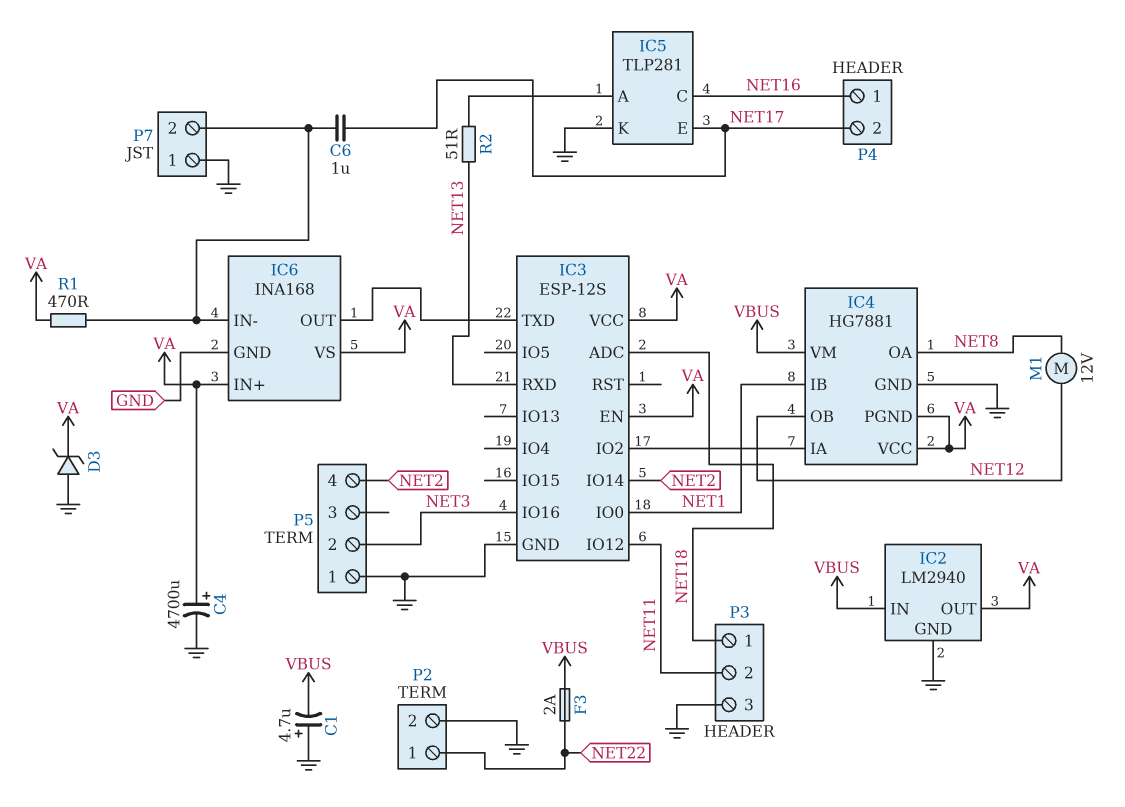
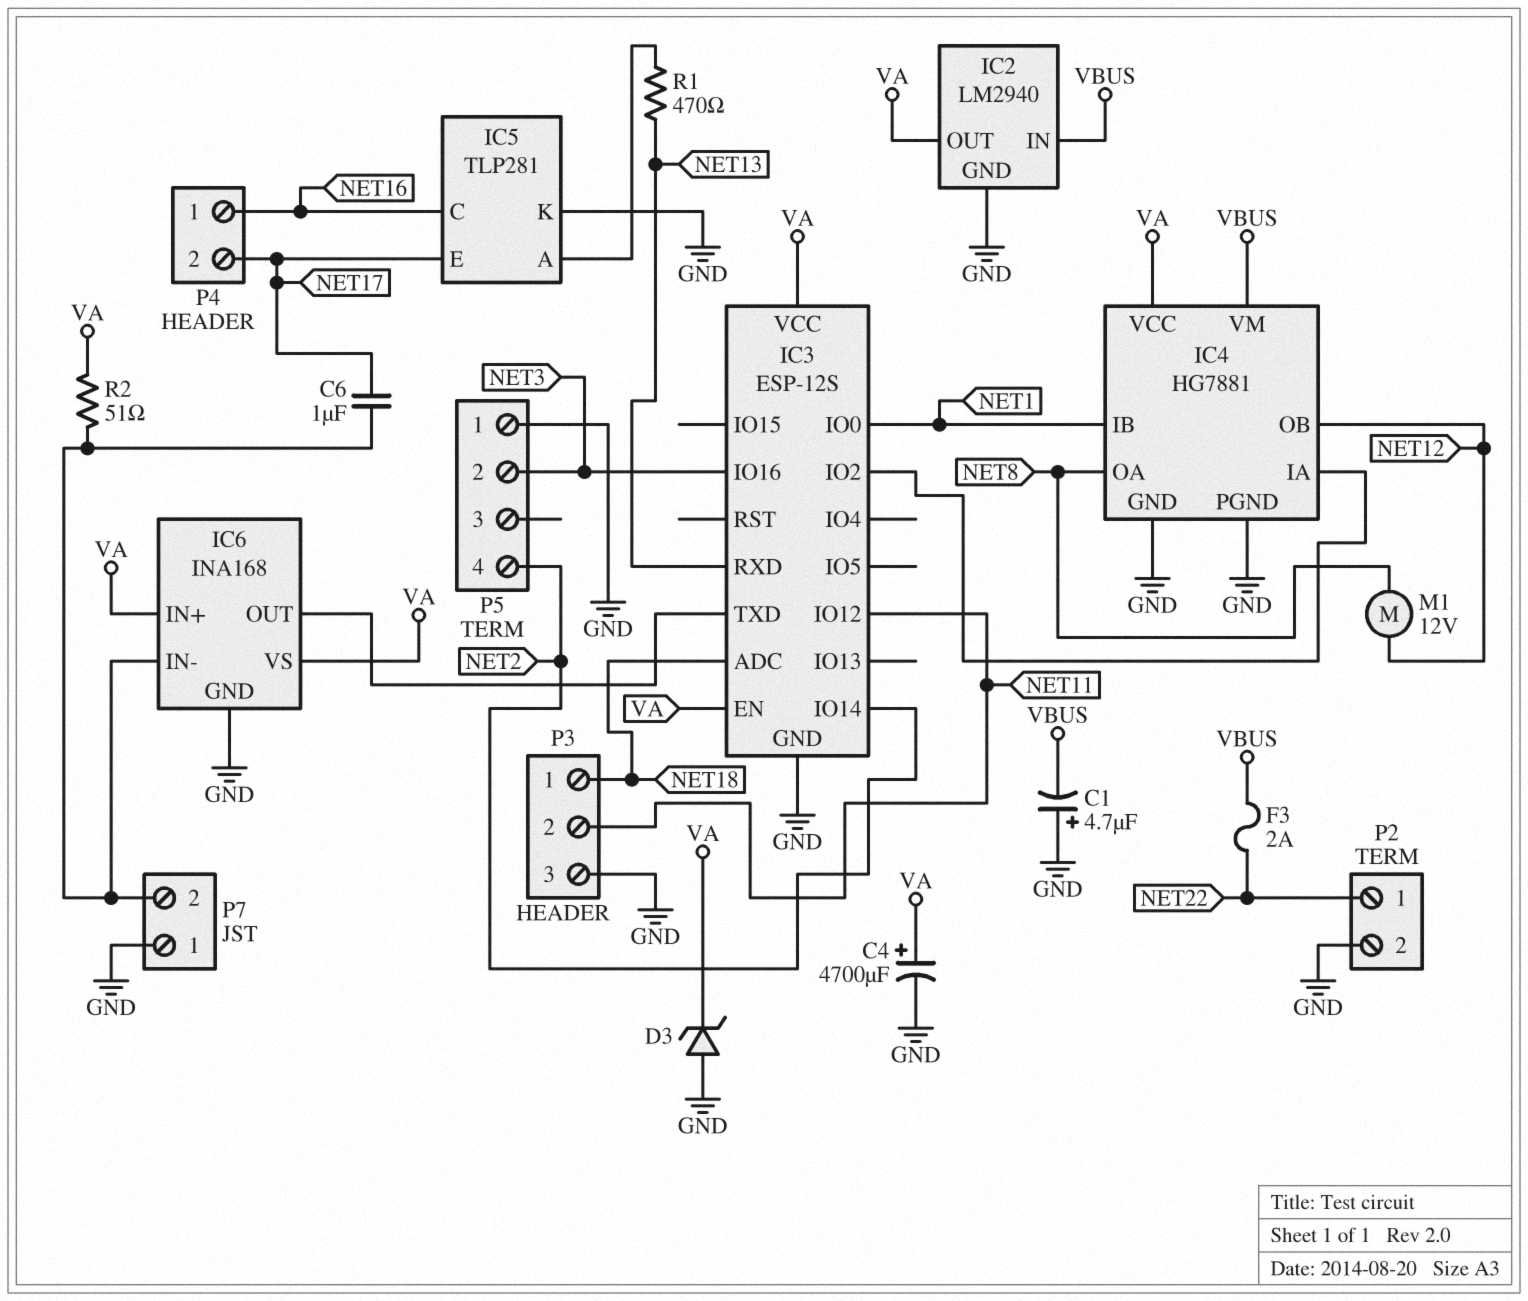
IC4 pin PGND: VA -> GND
R1: 470 (IC6/IN-, VA) -> 470 (IC5/A, NET13)
R2: 51 (IC5/A, NET13) -> 51 (IC6/IN-, VA)

